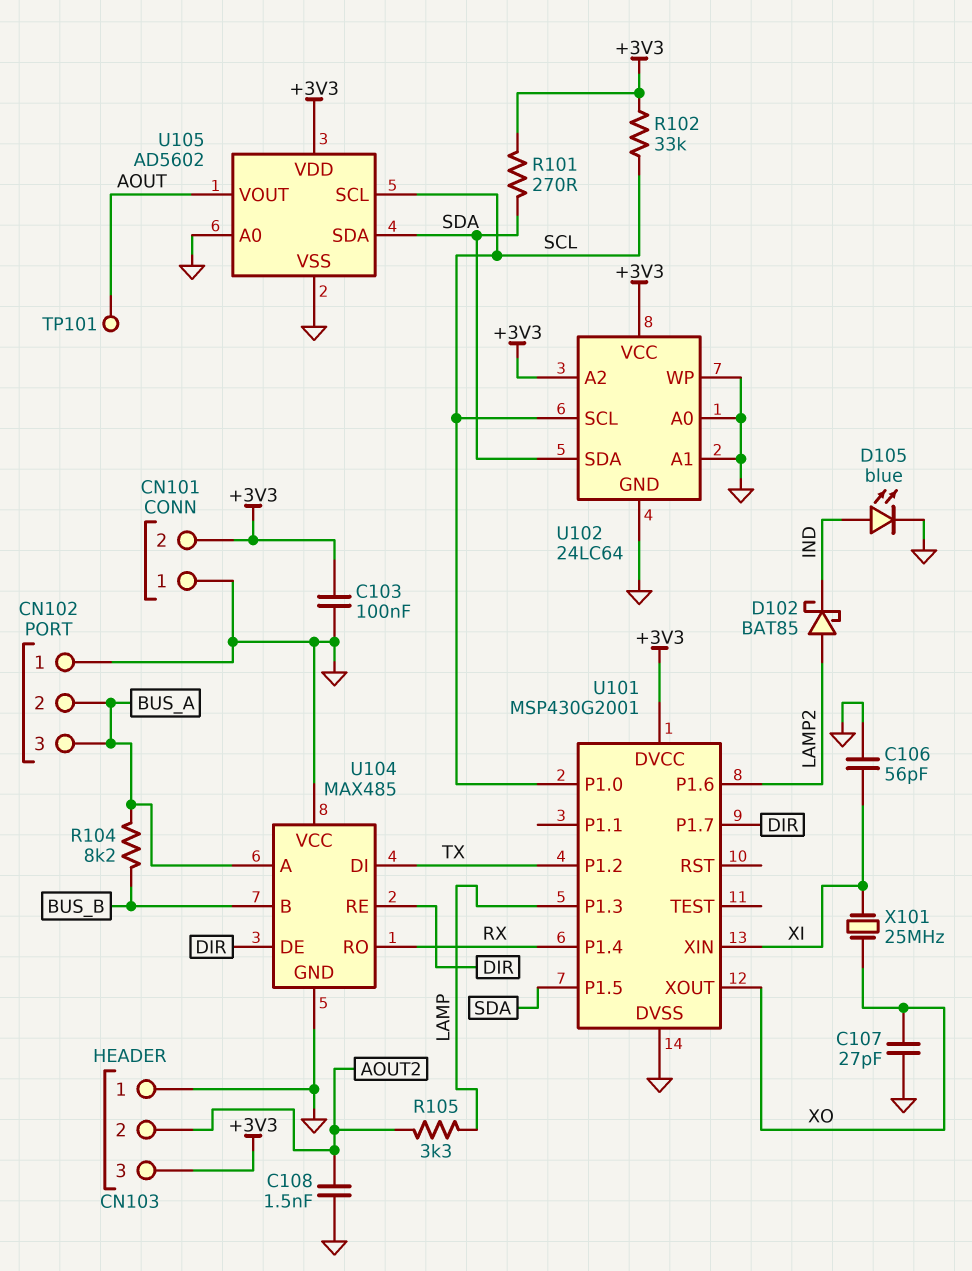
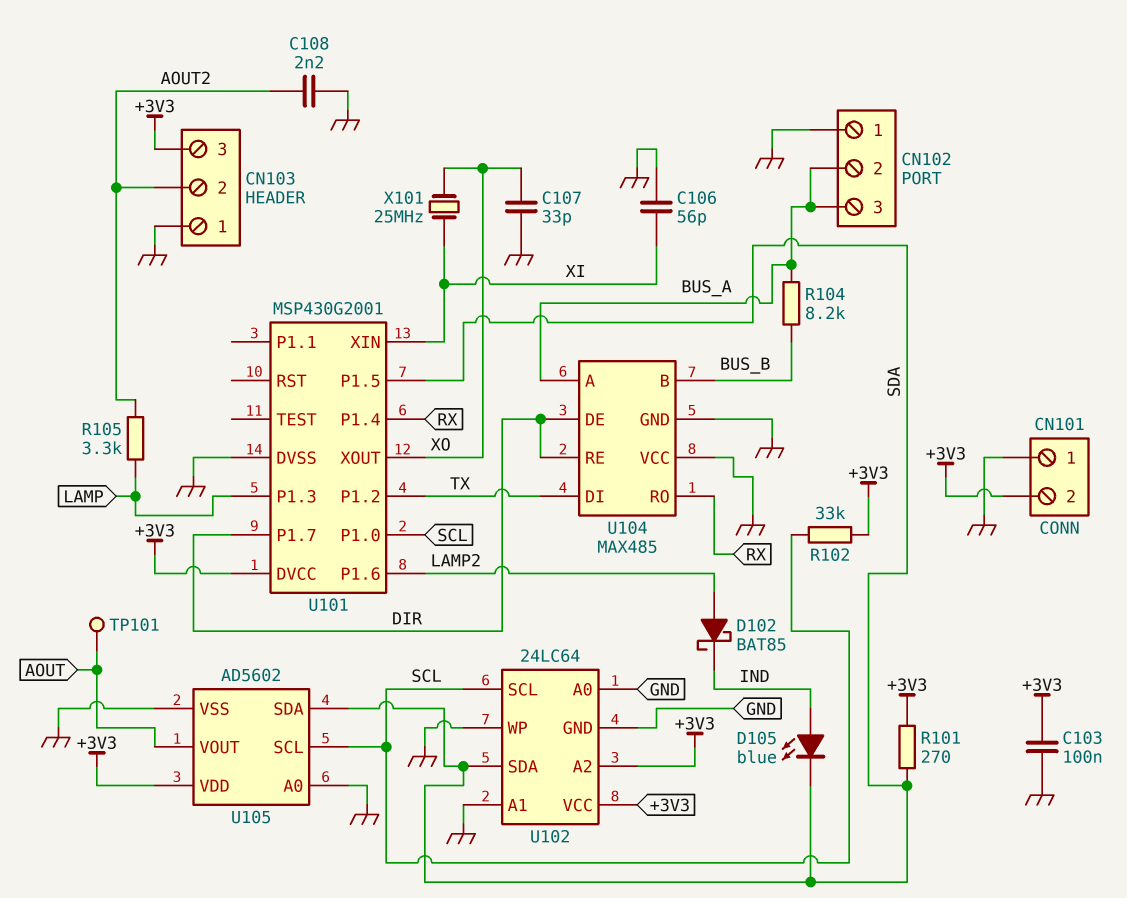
C107: 27pF (GND, XO) -> 33pF (GND, XO)
C108: 1.5nF (AOUT2, GND) -> 2.2nF (AOUT2, GND)
D105: LED blue (A IND, K GND) -> LED blue (A IND, K SDA)

